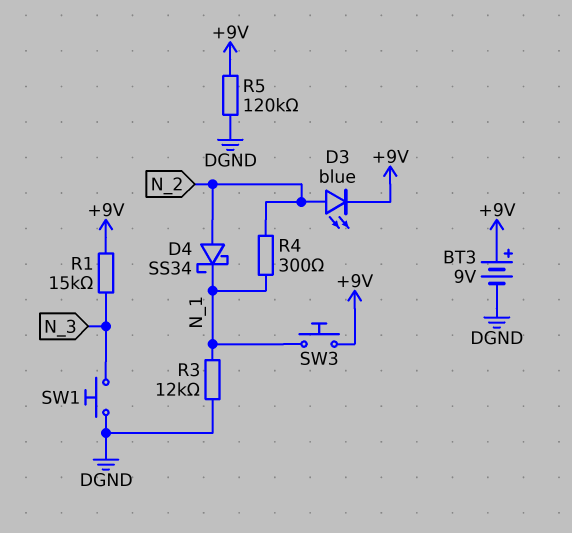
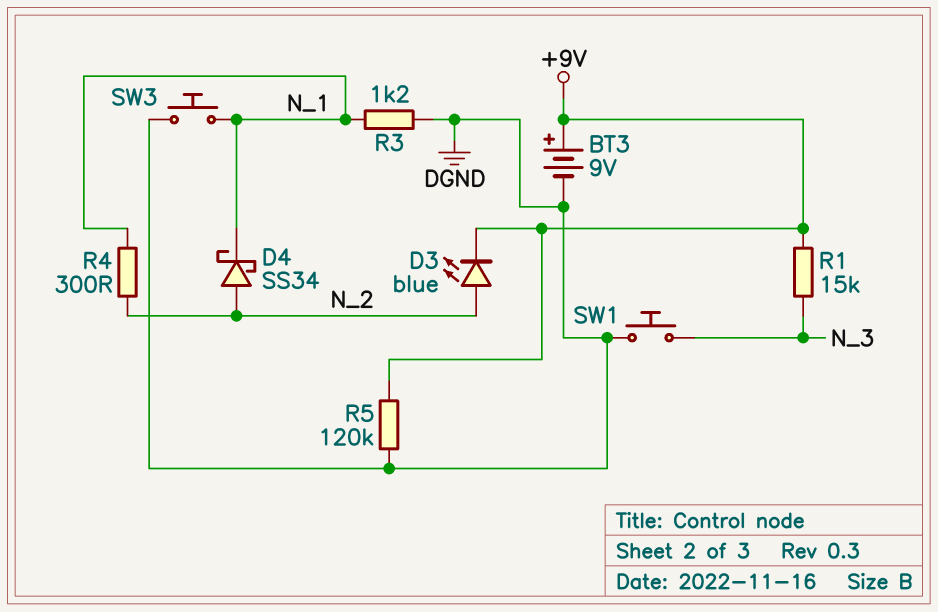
R3: 12k (DGND, N_1) -> 1.2k (DGND, N_1)
SW3: button (+9V, N_1) -> button (DGND, N_1)

